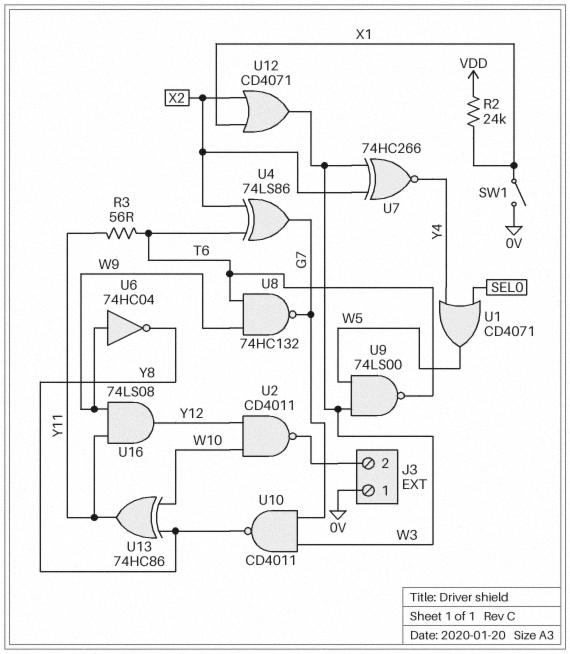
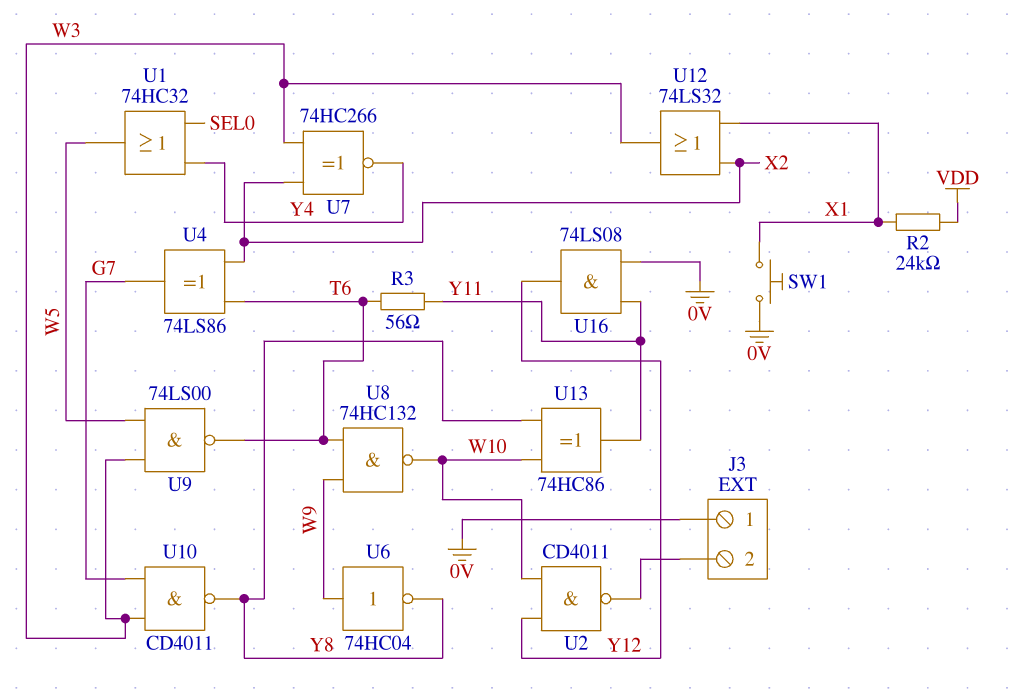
SW1: switch (0V, X1) -> button (0V, X1)
U1: OR CD4071 (in SEL0, in Y4, out W5) -> OR 74HC32 (in SEL0, in Y4, out W5)
U8: NAND 74HC132 (in T6, in W9, out G7) -> NAND 74HC132 (in T6, in W9, out W10)
U12: OR CD4071 (in X1, in X2, out W3) -> OR 74LS32 (in X1, in X2, out W3)
U16: AND 74LS08 (in W9, in Y11, out Y12) -> AND 74LS08 (in 0V, in Y11, out Y12)

